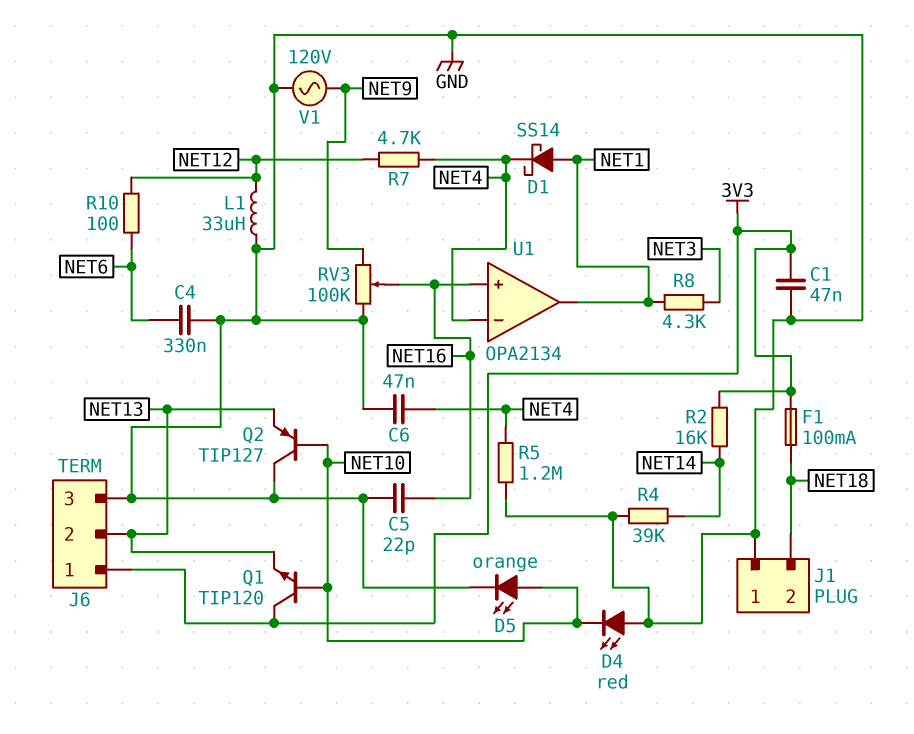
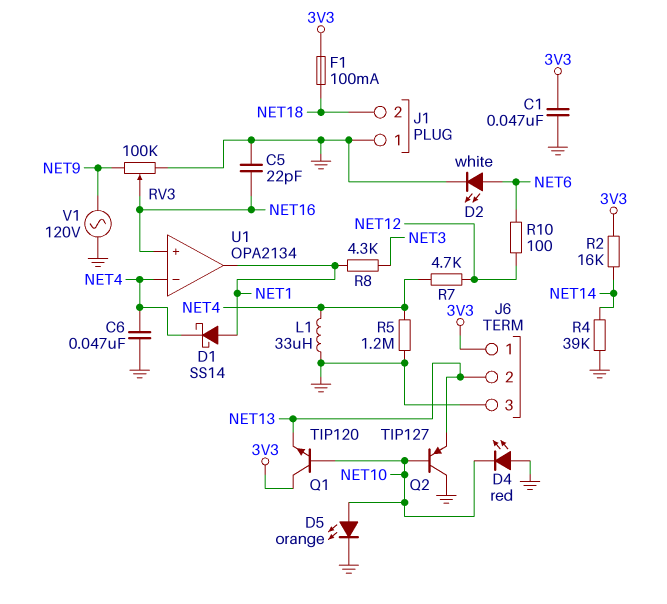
C4: 330nF (GND, NET6) -> none
D2: none -> LED white (A NET6, K GND)
L1: 33uH (GND, NET12) -> 33uH (GND, NET4)

